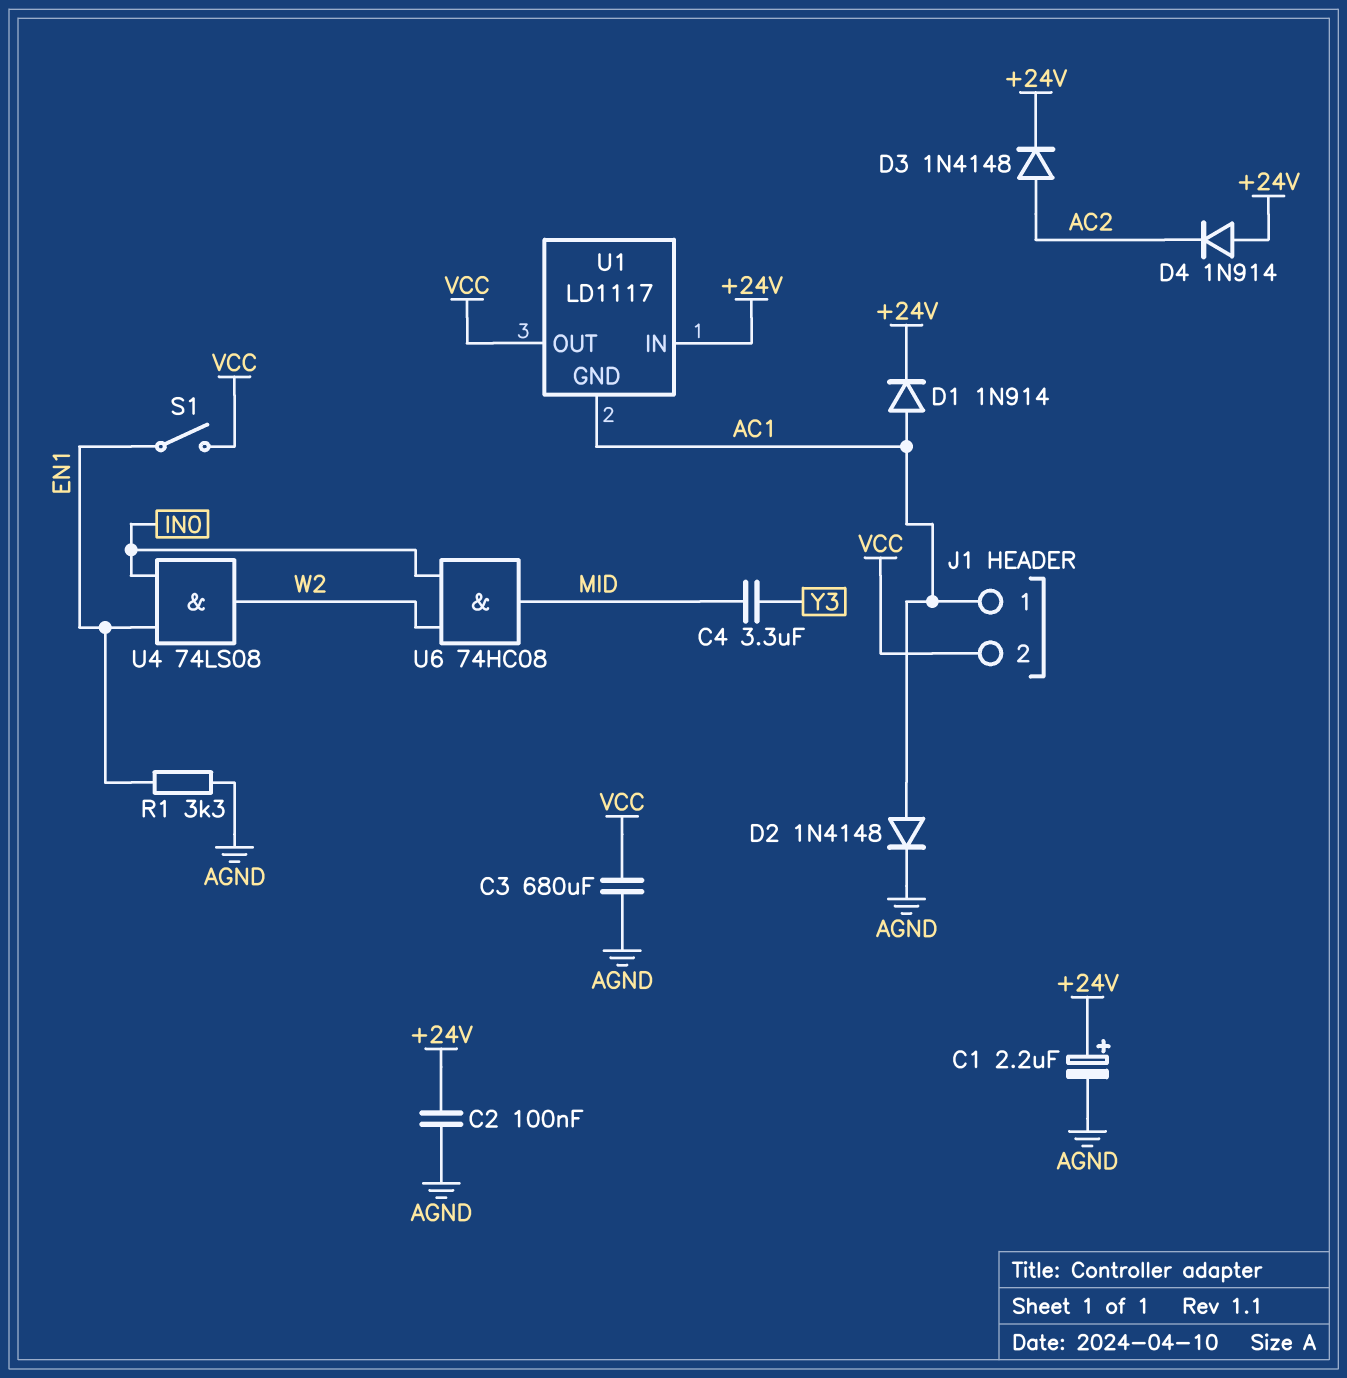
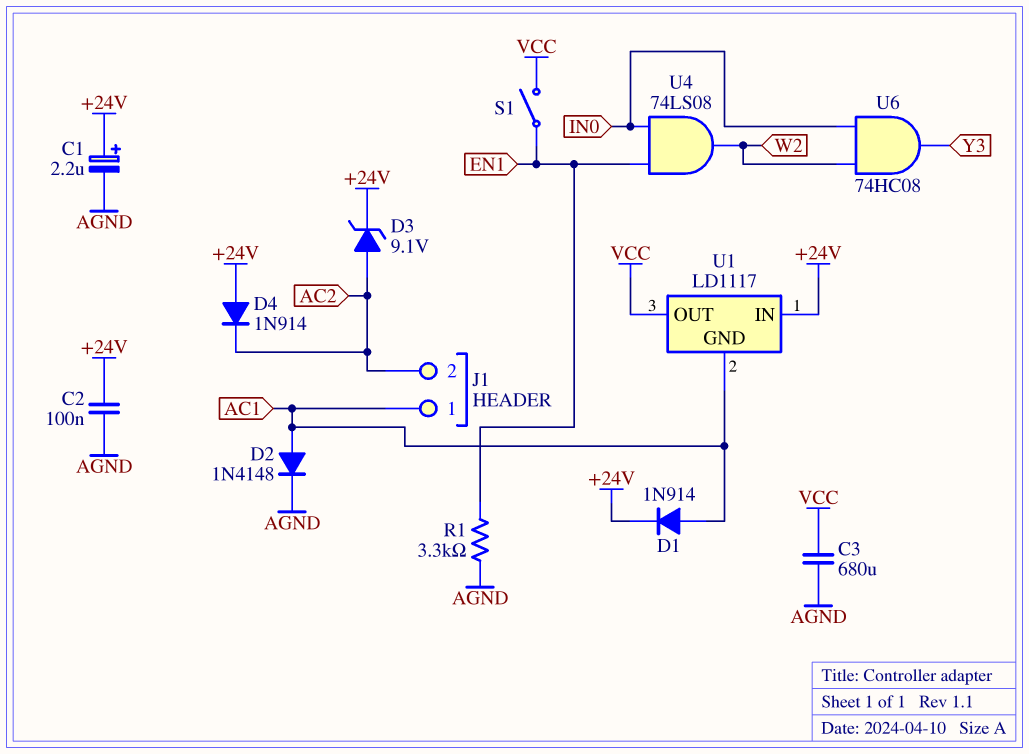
C4: 3.3uF (MID, Y3) -> none
D3: diode 1N4148 (A AC2, K +24V) -> zener 9.1V (A AC2, K +24V)
J1 pin 2: VCC -> AC2
U6: AND 74HC08 (in IN0, in W2, out MID) -> AND 74HC08 (in IN0, in W2, out Y3)

